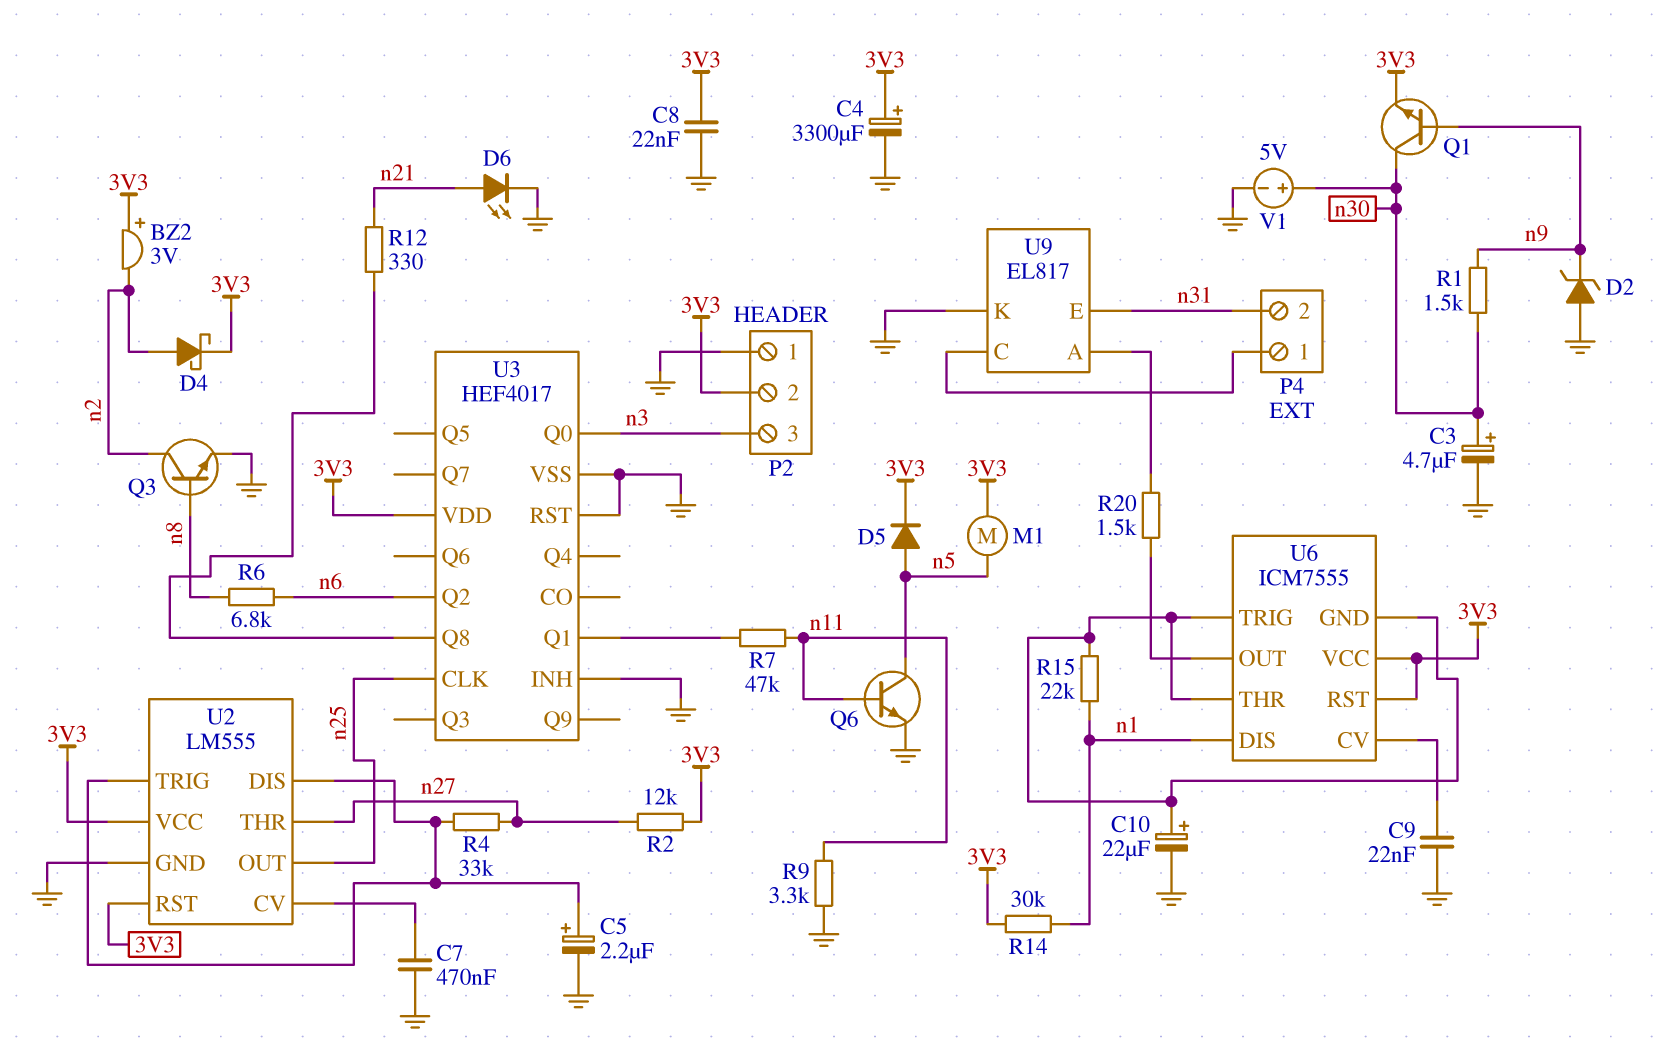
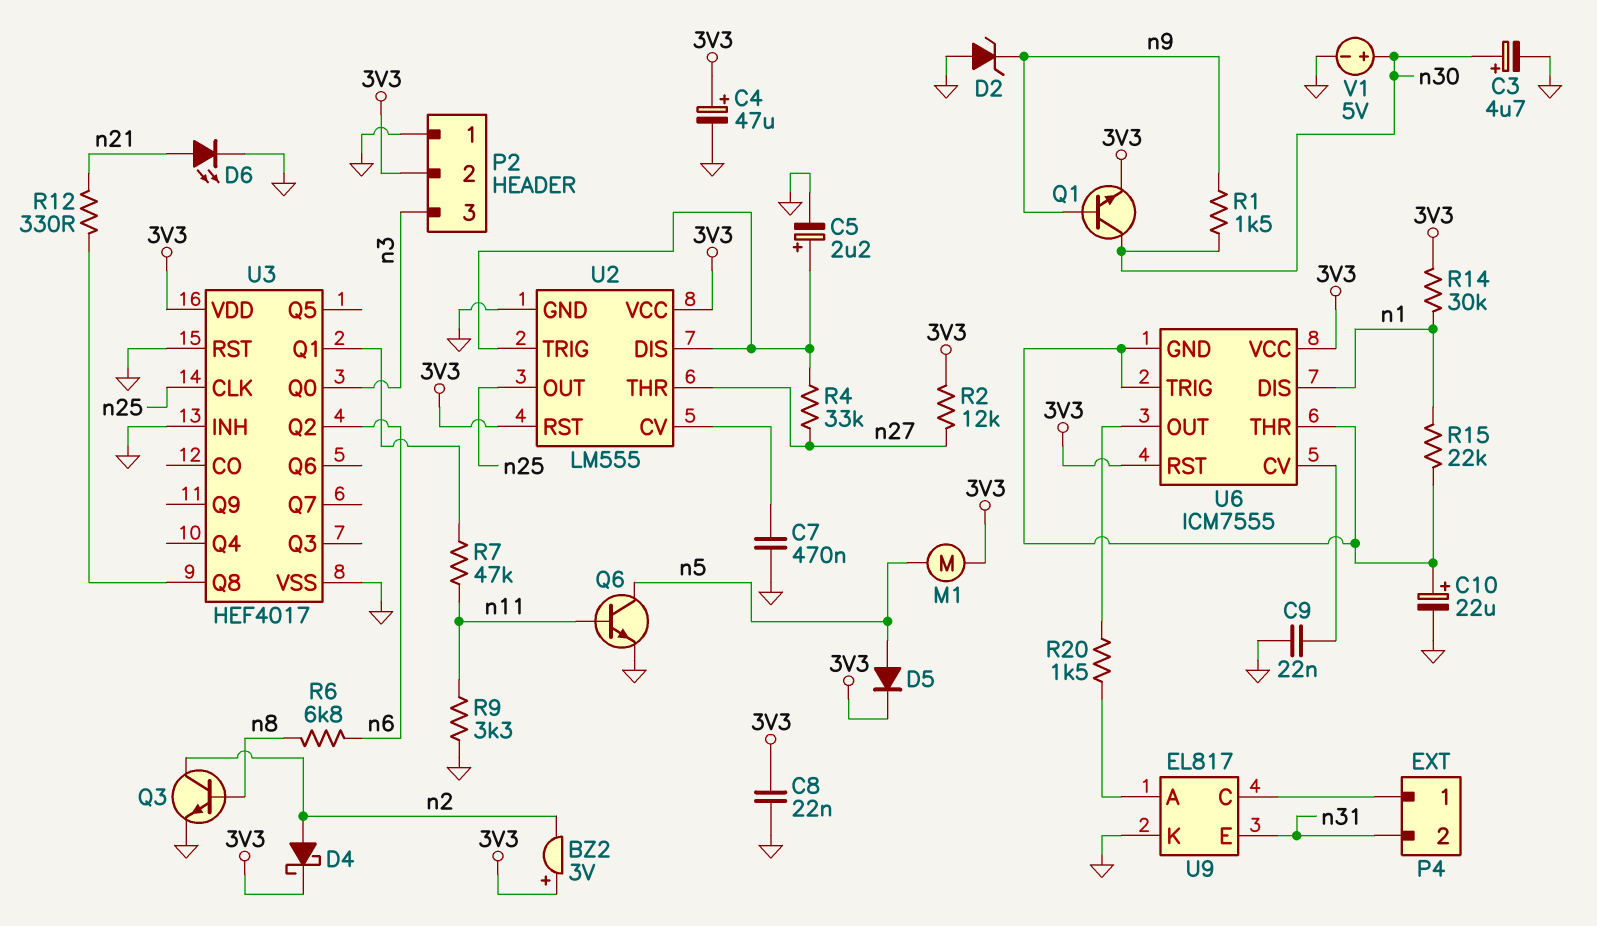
C4: 3300uF (plus 3V3, minus GND) -> 47uF (plus 3V3, minus GND)

